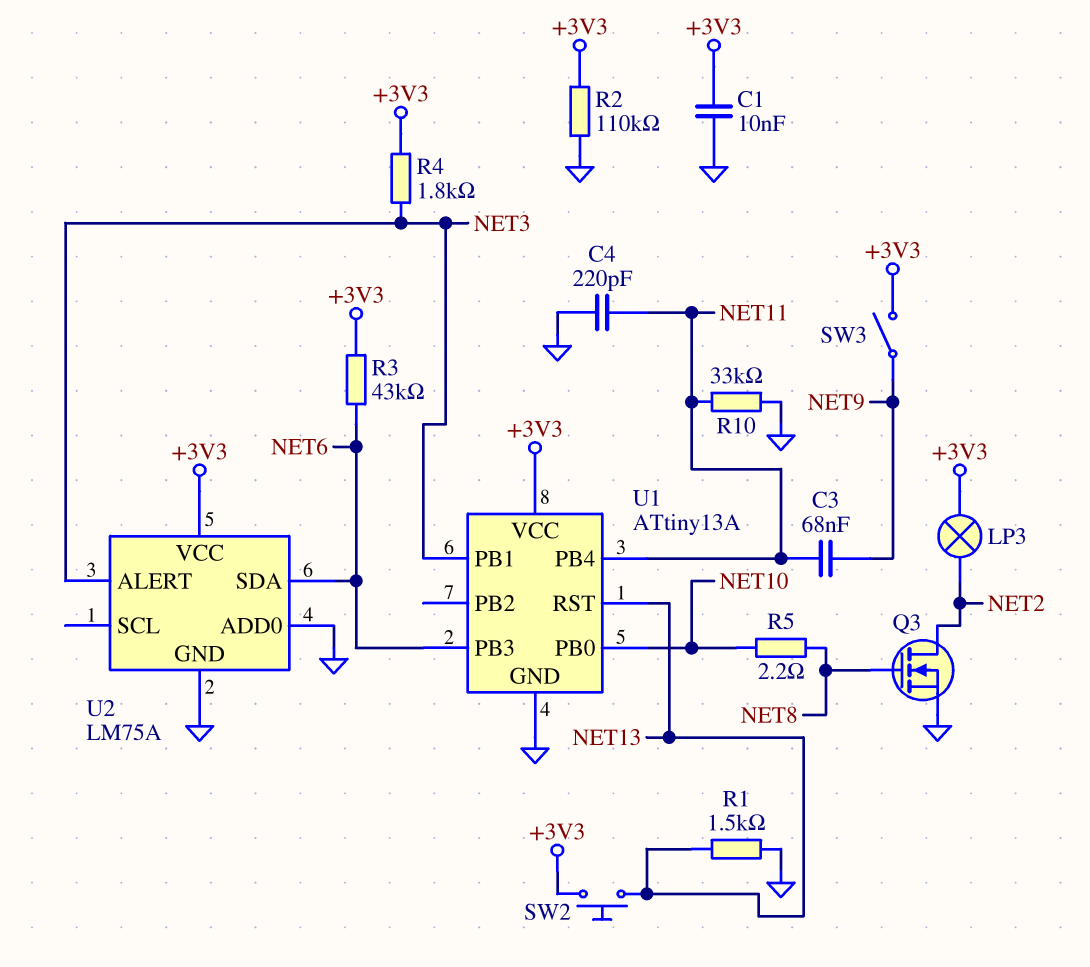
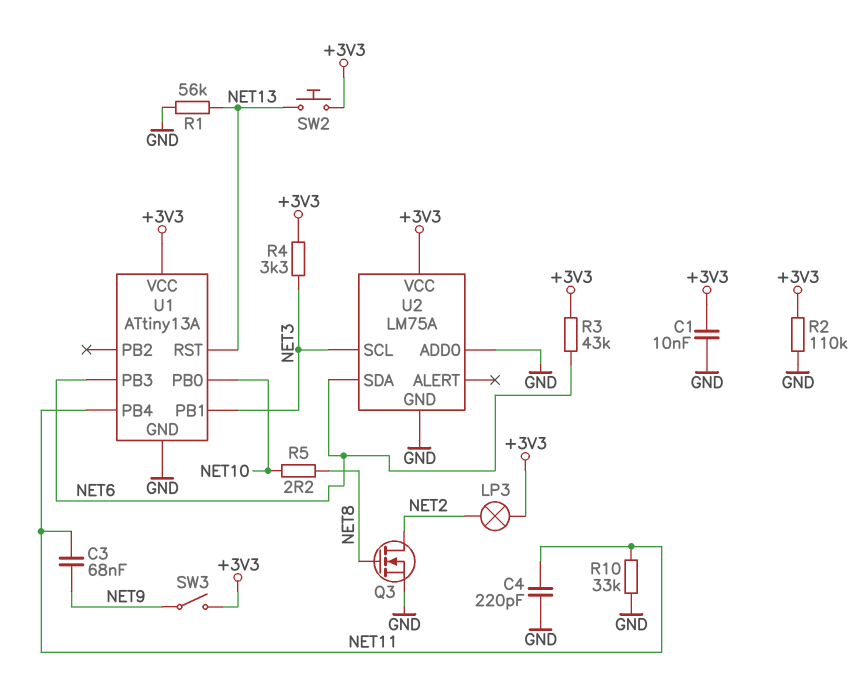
R1: 1.5k (GND, NET13) -> 56k (GND, NET13)
R4: 1.8k (+3V3, NET3) -> 3.3k (+3V3, NET3)
U2 pin ALERT: NET3 -> none
U2 pin SCL: none -> NET3

